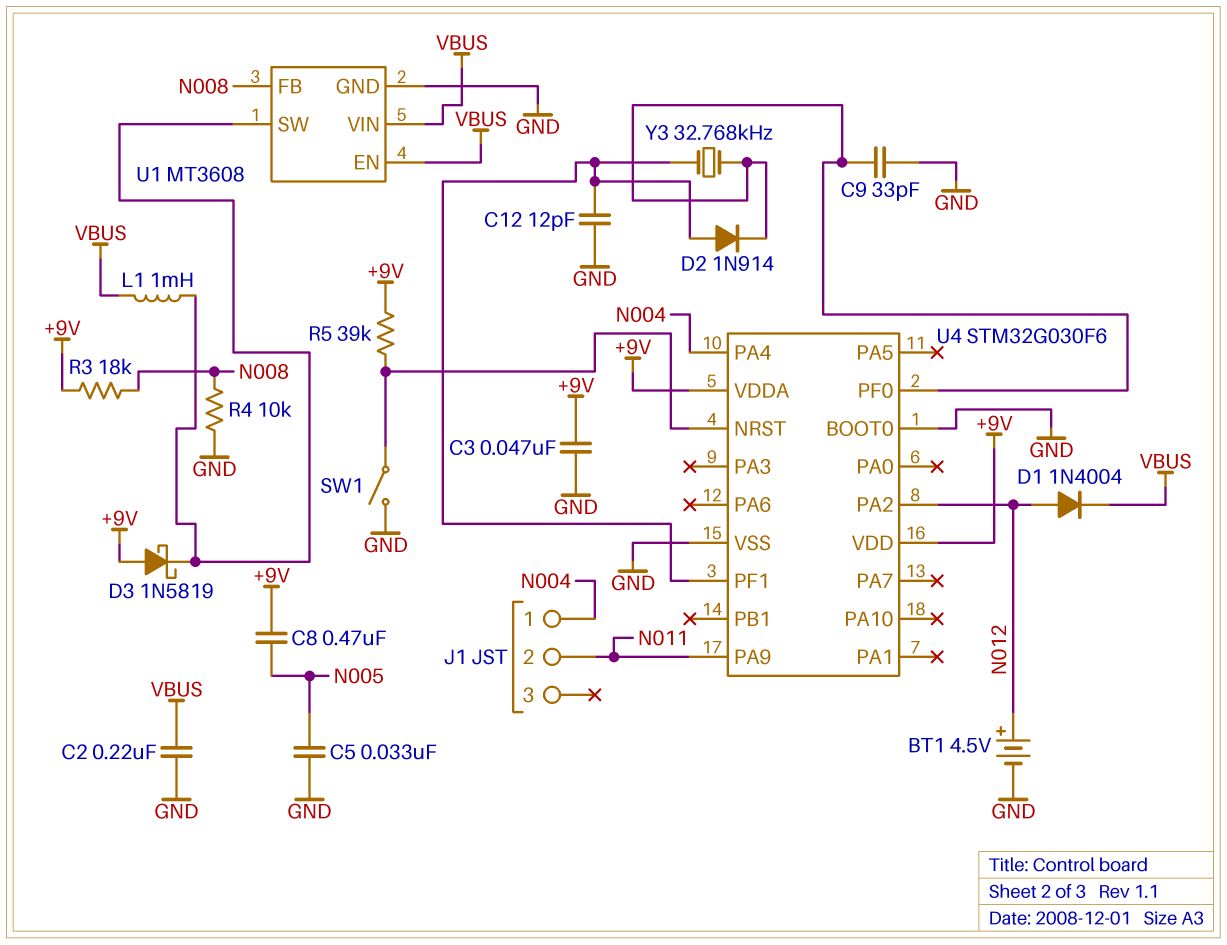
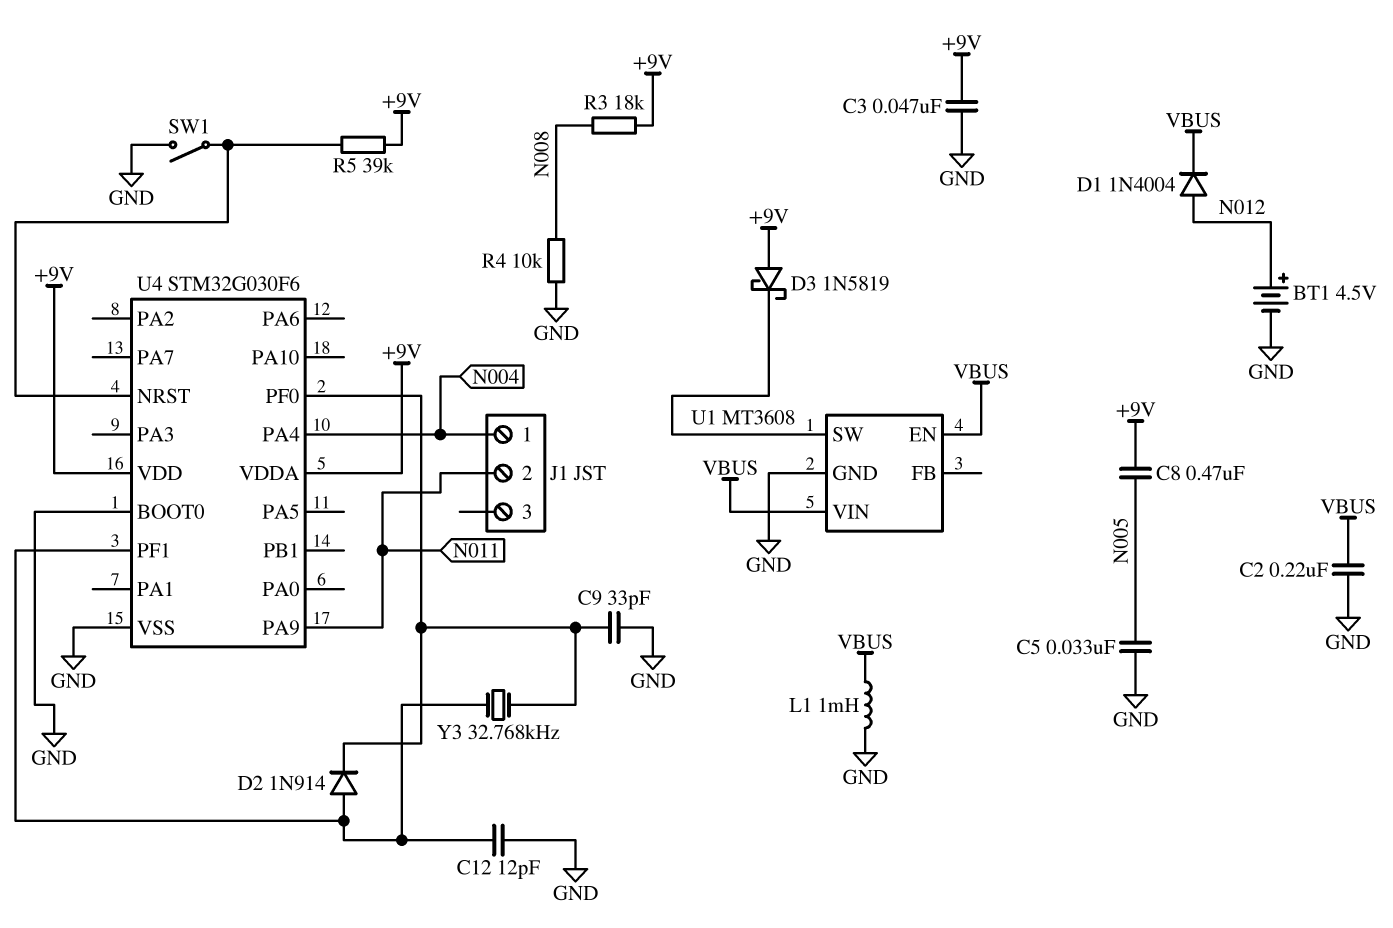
L1: 1mH (U1/SW, VBUS) -> 1mH (GND, VBUS)
U1 pin FB: N008 -> none
U4 pin PA2: N012 -> none

